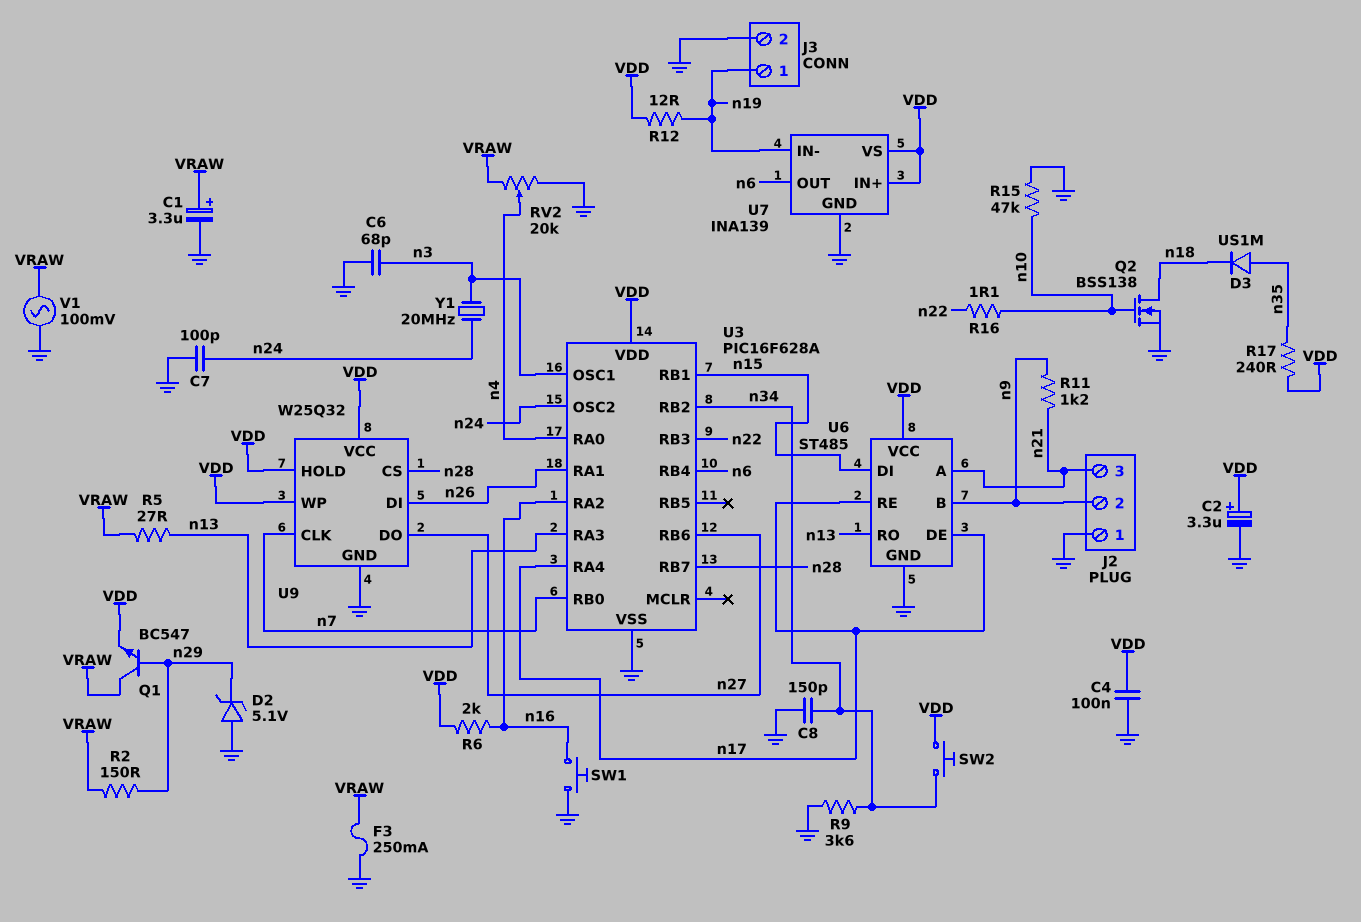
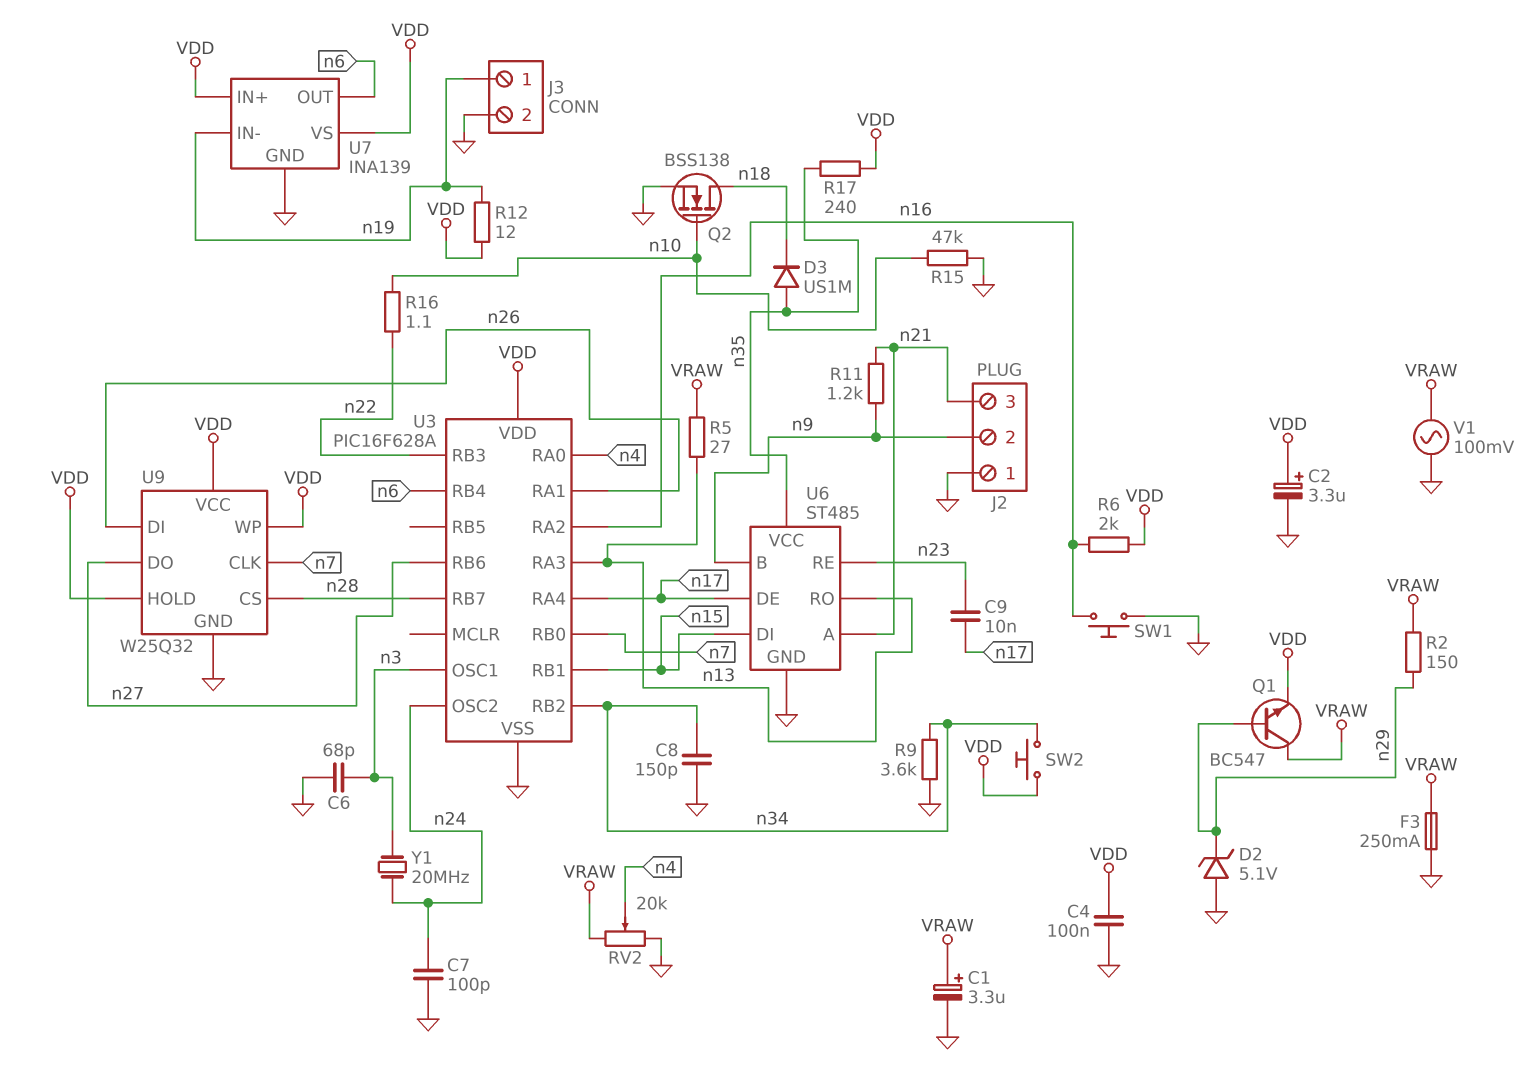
C9: none -> 10nF (n17, n23)
U6 pin RE: n17 -> n23
U6 pin VCC: VDD -> n35

